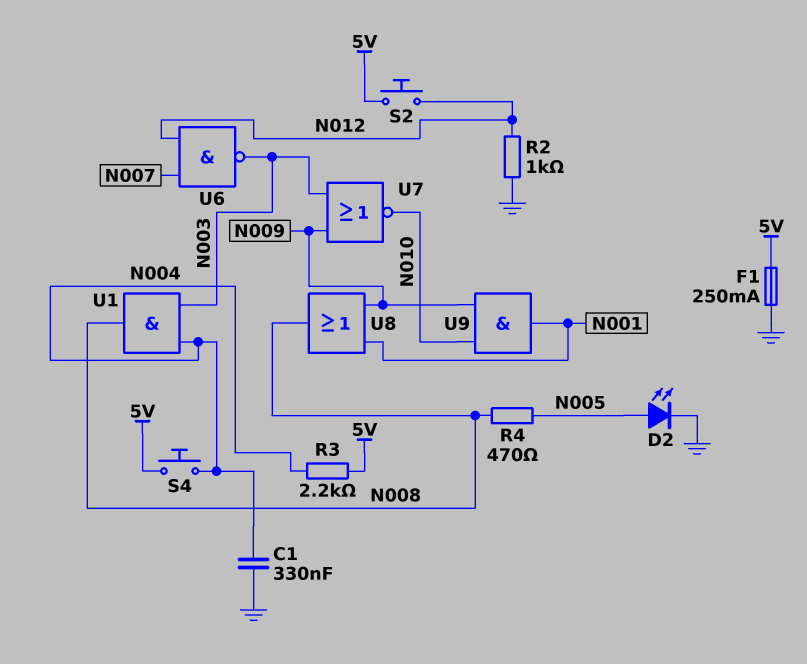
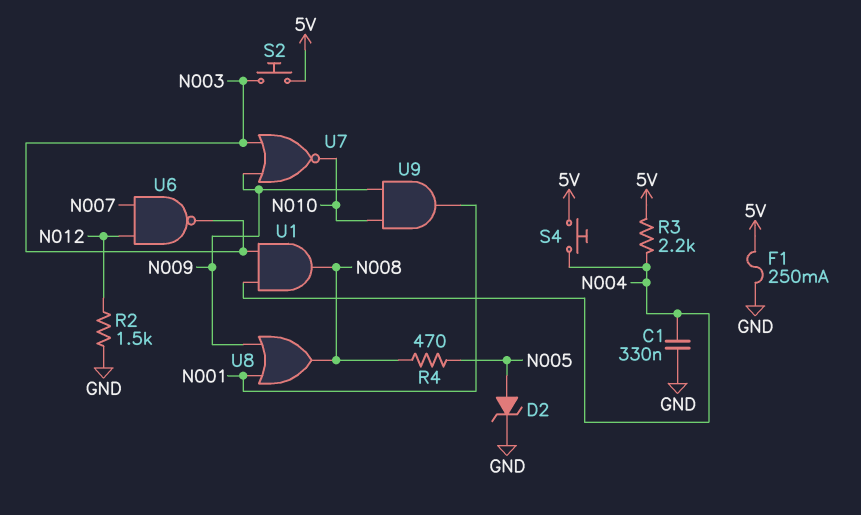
D2: LED (A N005, K GND) -> zener (A N005, K GND)
R2: 1k (GND, N012) -> 1.5k (GND, N012)
S2: button (5V, N012) -> button (5V, N003)

